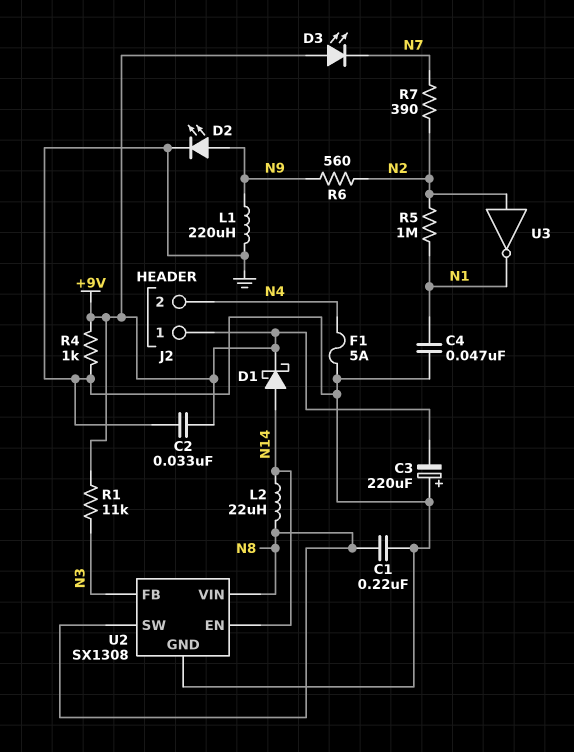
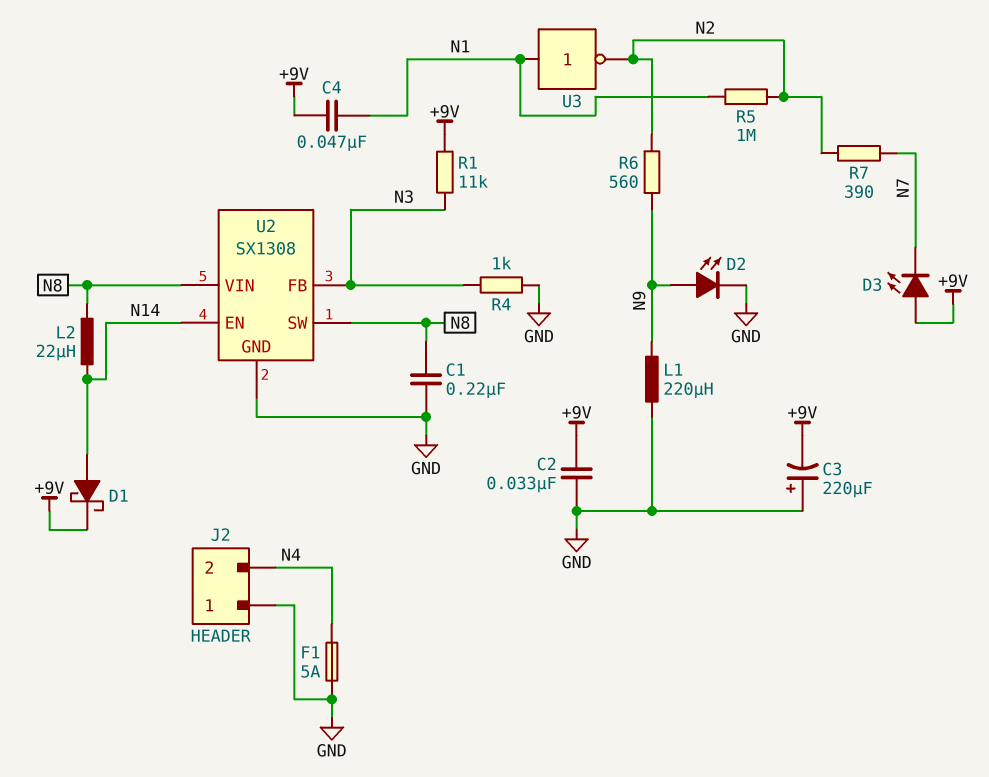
C4: 47nF (GND, N1) -> 47nF (+9V, N1)
J2 pin 1: +9V -> GND
R4: 1k (+9V, GND) -> 1k (GND, N3)
U3: NOT (in N2, out N1) -> NOT (in N1, out N2)

